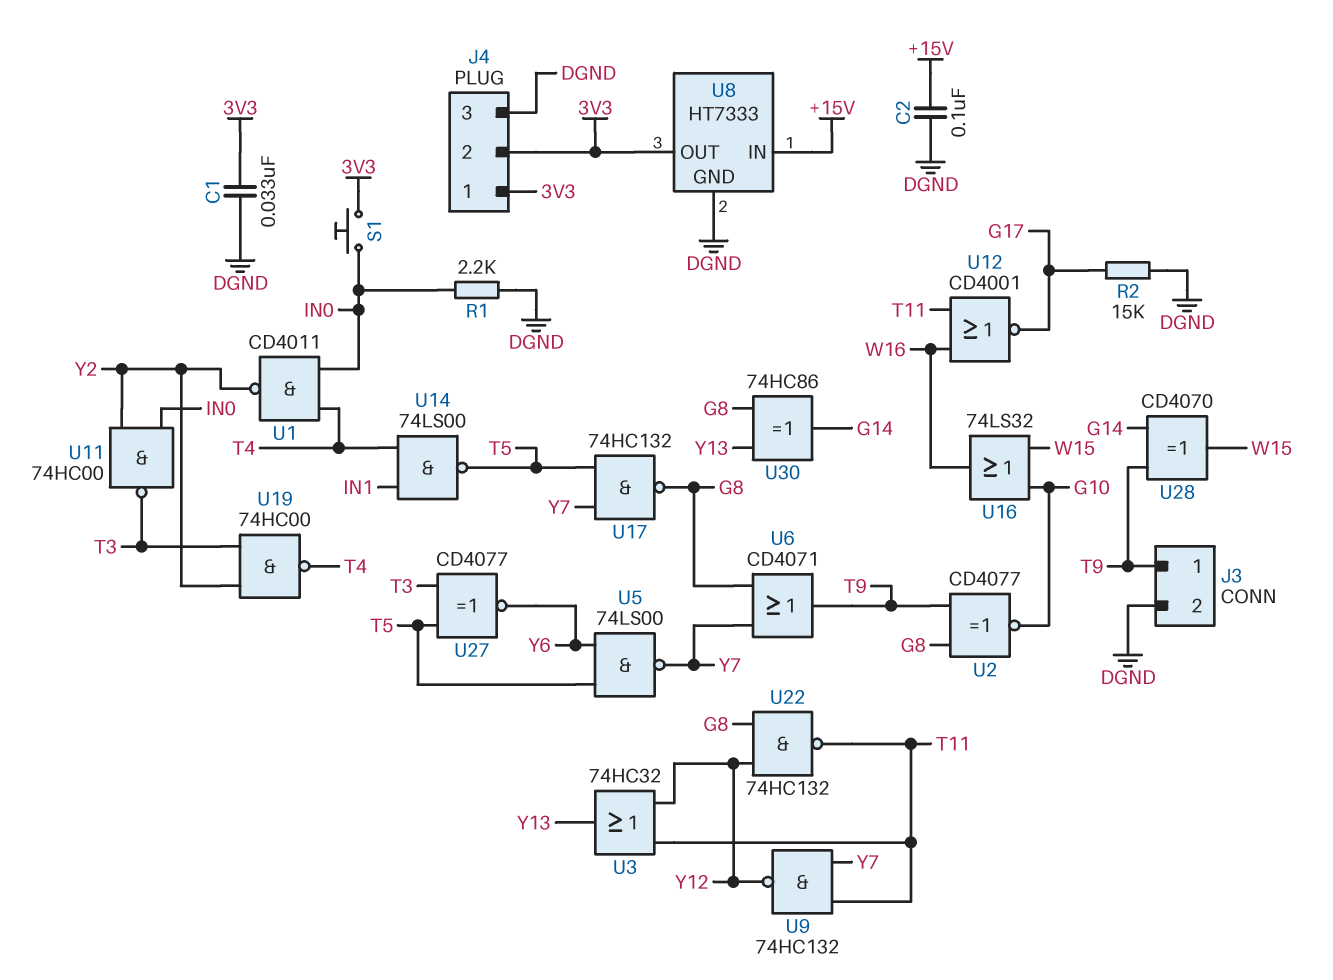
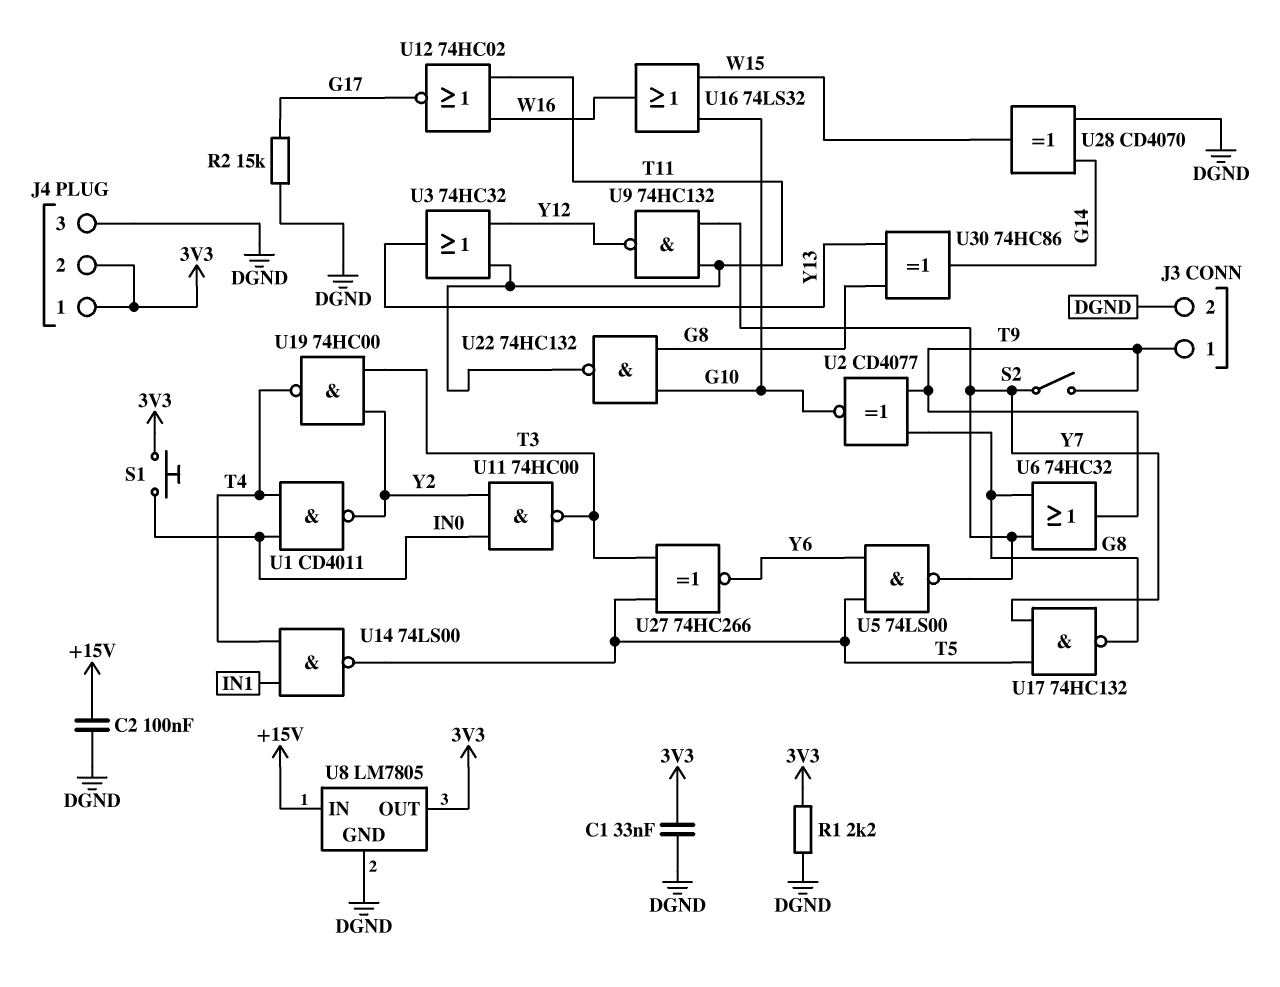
R1: 2.2k (DGND, IN0) -> 2.2k (3V3, DGND)
S2: none -> switch (T9, Y7)
U6: OR CD4071 (in G8, in Y7, out T9) -> OR 74HC32 (in G8, in Y7, out T9)
U8: HT7333 -> LM7805
U12: NOR CD4001 (in T11, in W16, out G17) -> NOR 74HC02 (in T11, in W16, out G17)
U22: NAND 74HC132 (in G8, in Y12, out T11) -> NAND 74HC132 (in G8, in G10, out T11)
U27: XNOR CD4077 (in T3, in T5, out Y6) -> XNOR 74HC266 (in T3, in T5, out Y6)
U28: XOR CD4070 (in G14, in T9, out W15) -> XOR CD4070 (in DGND, in G14, out W15)

